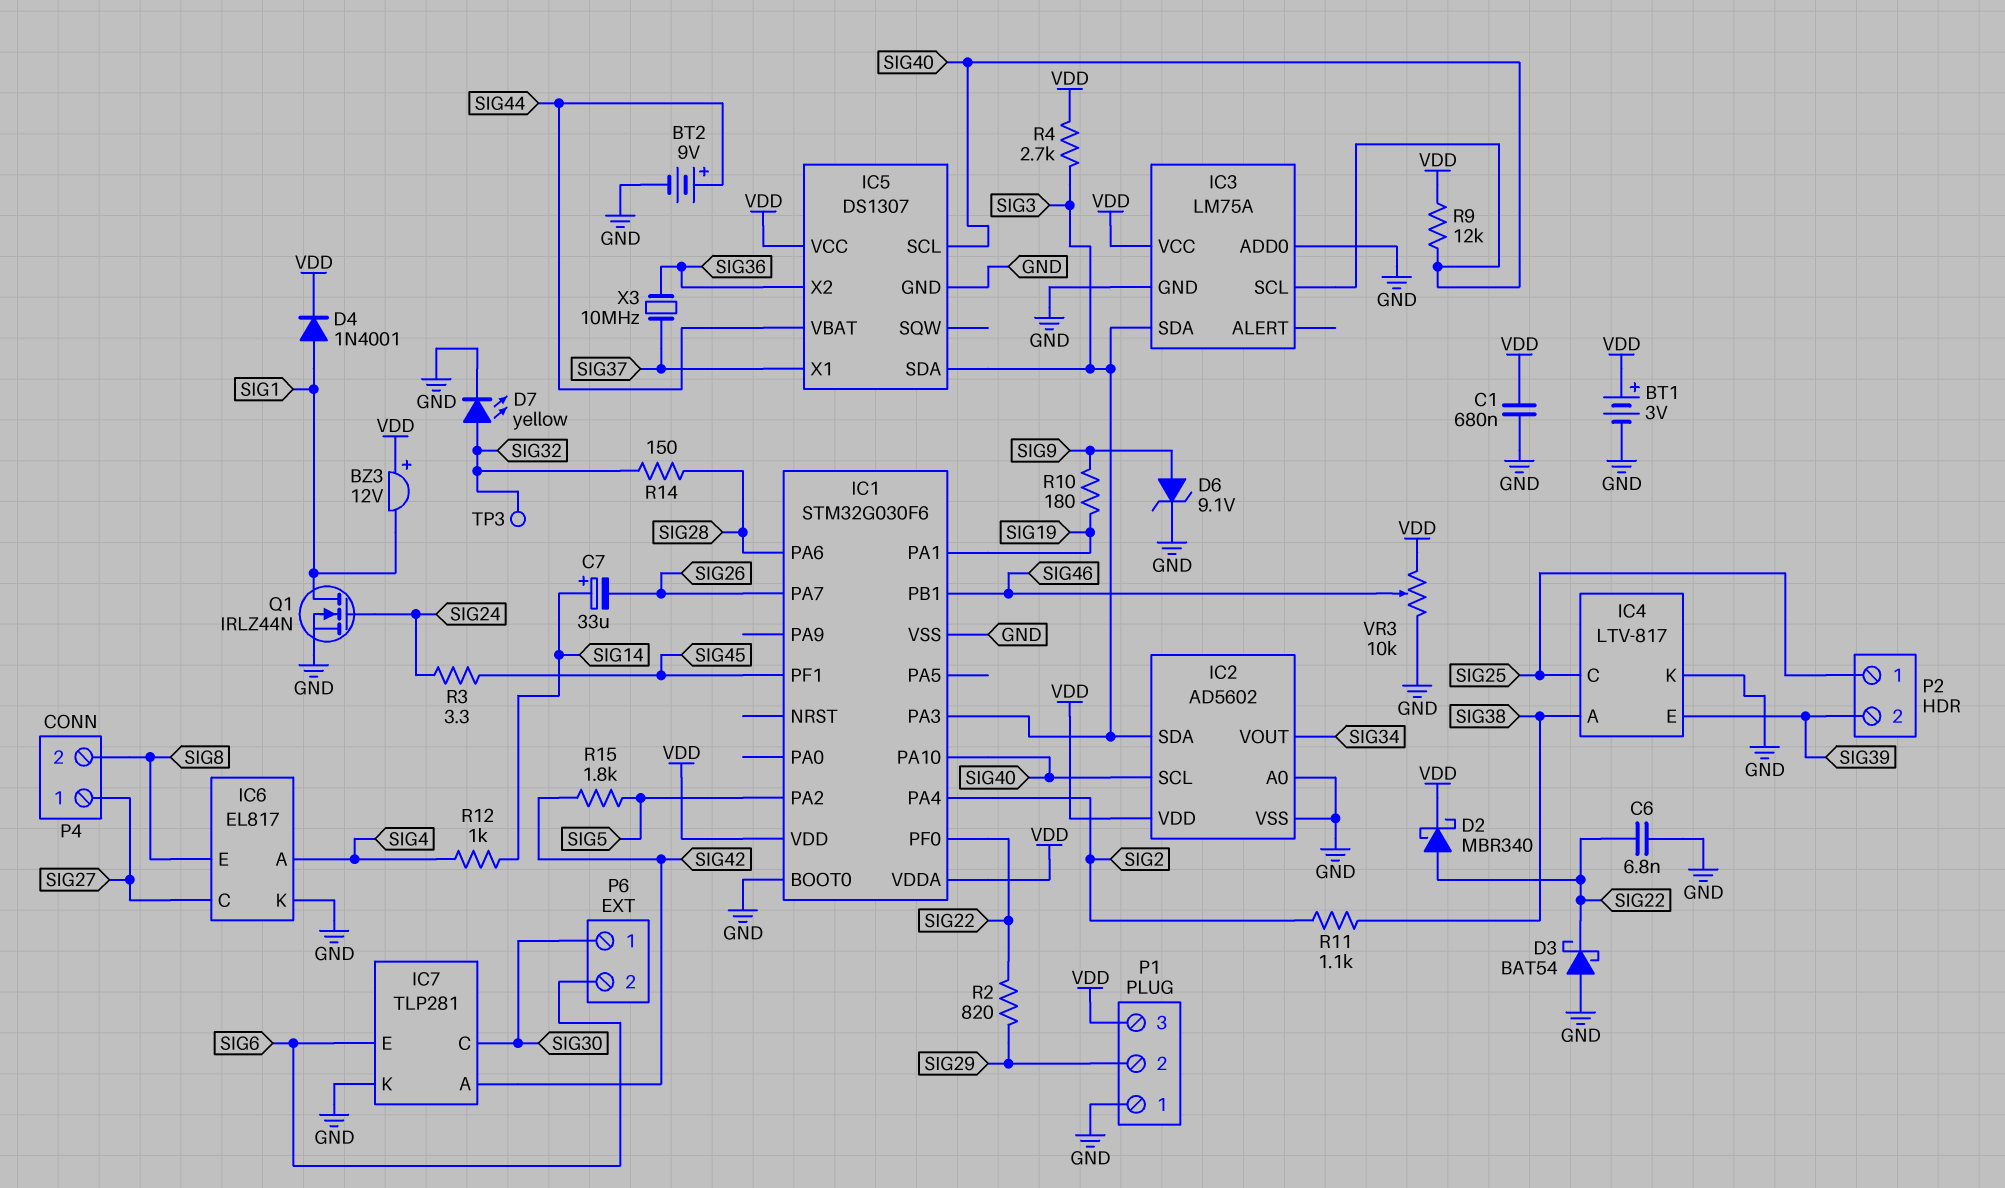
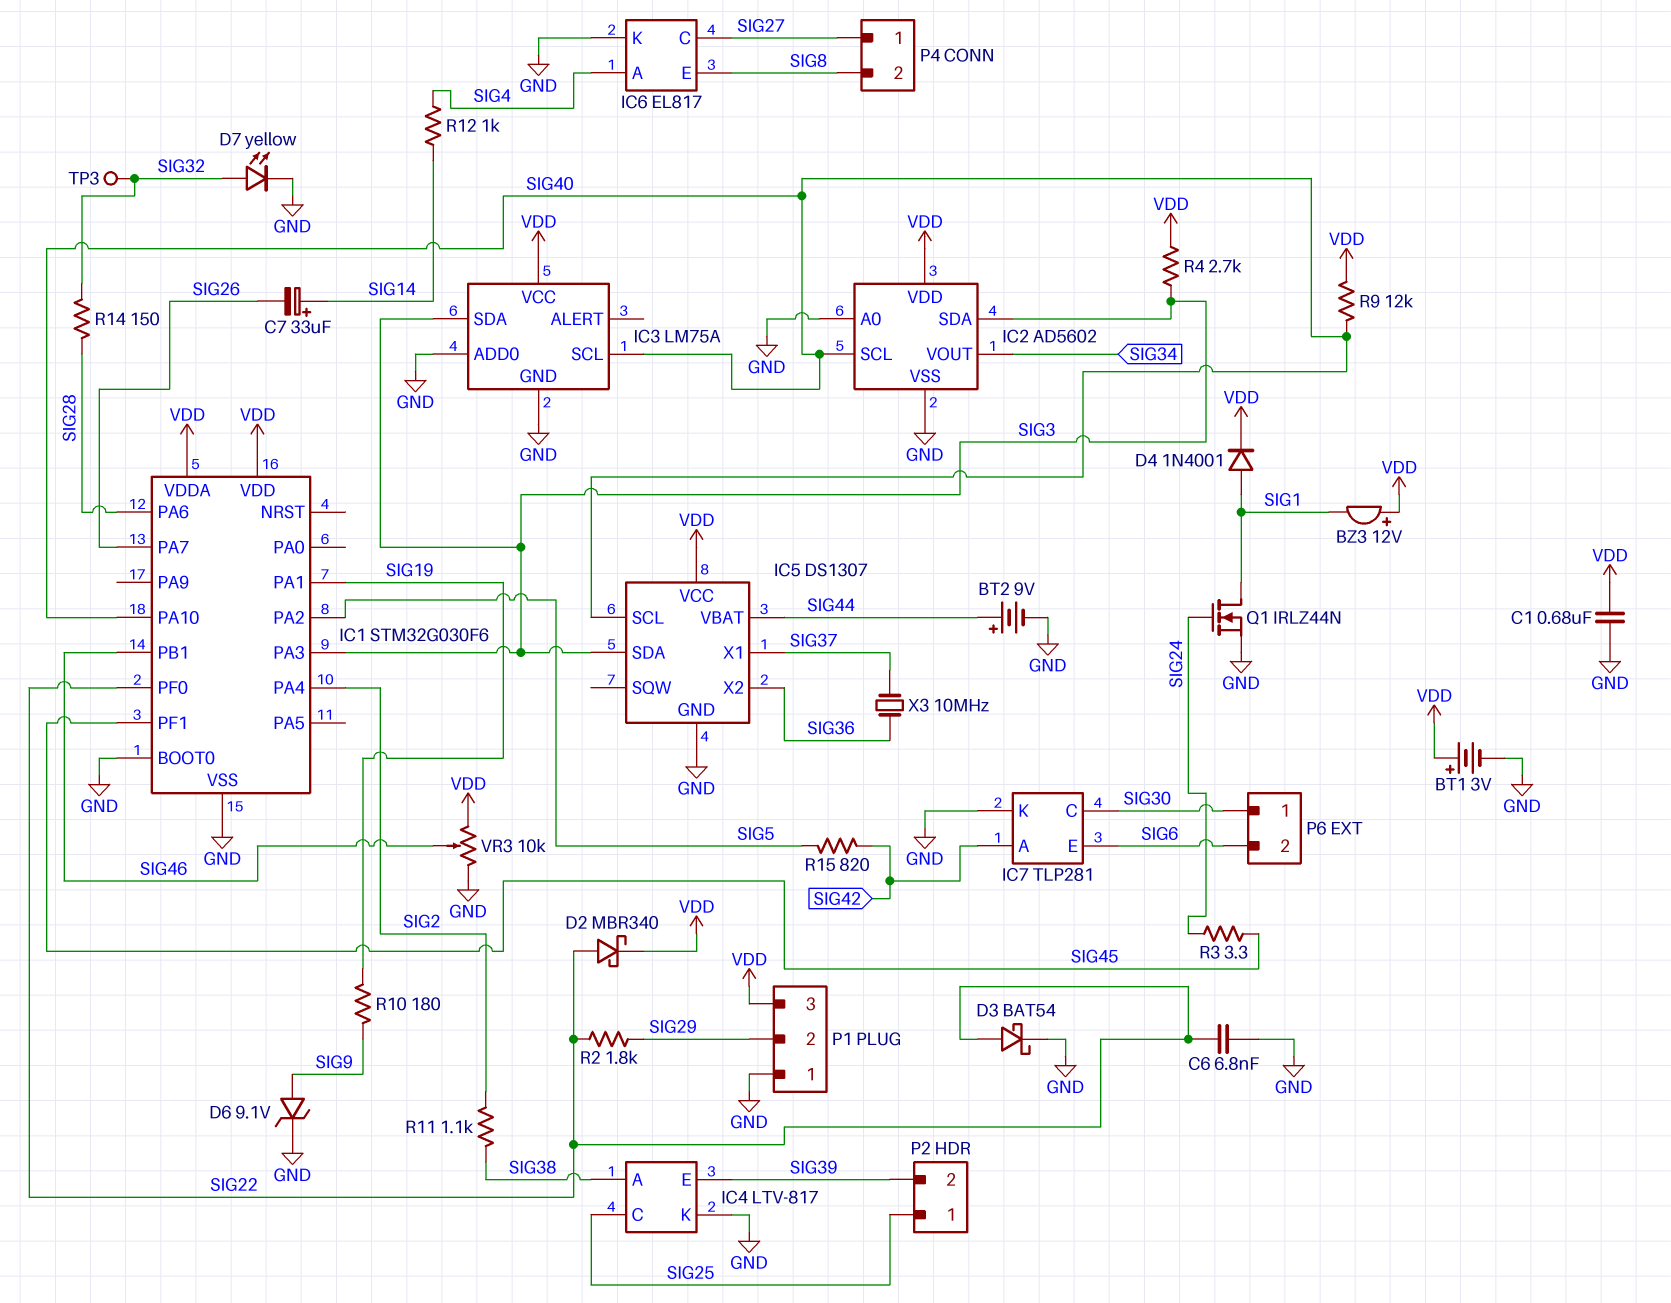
D3: schottky BAT54 (A GND, K SIG22) -> schottky BAT54 (A SIG22, K GND)
R2: 820 (SIG22, SIG29) -> 1.8k (SIG22, SIG29)
R15: 1.8k (SIG5, SIG42) -> 820 (SIG5, SIG42)

